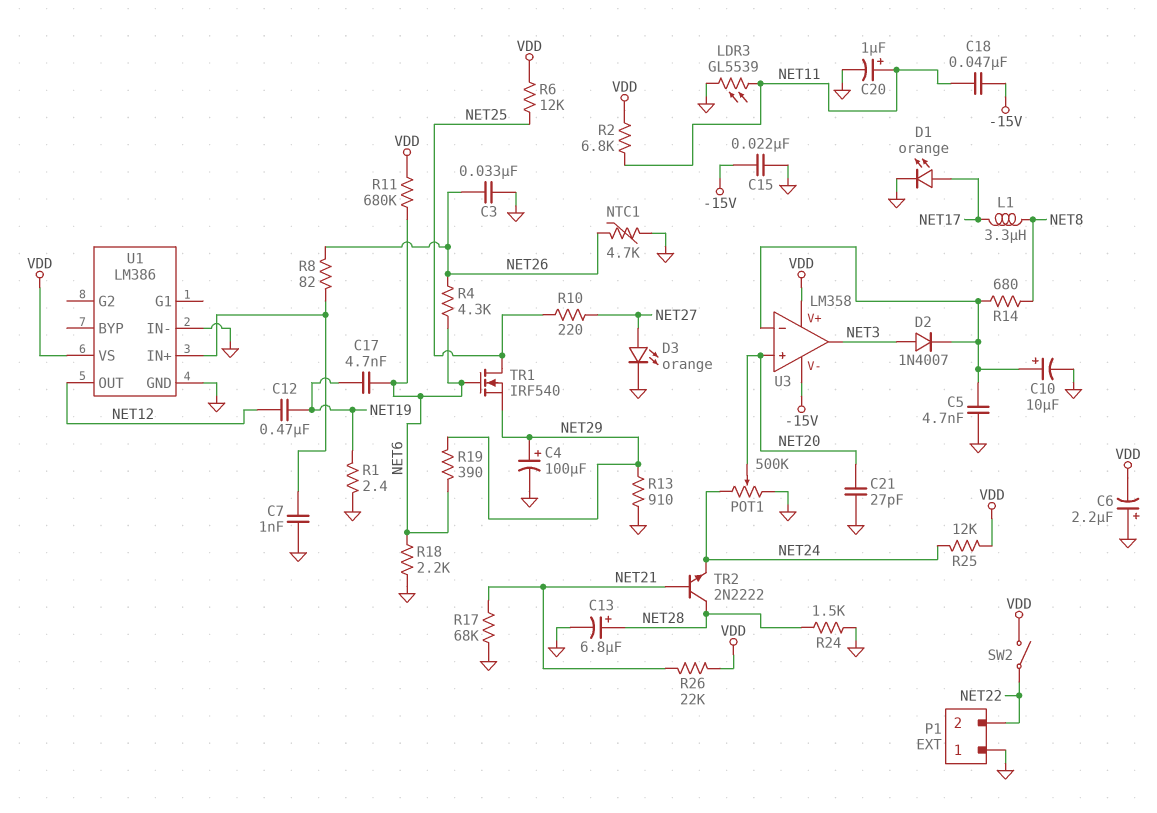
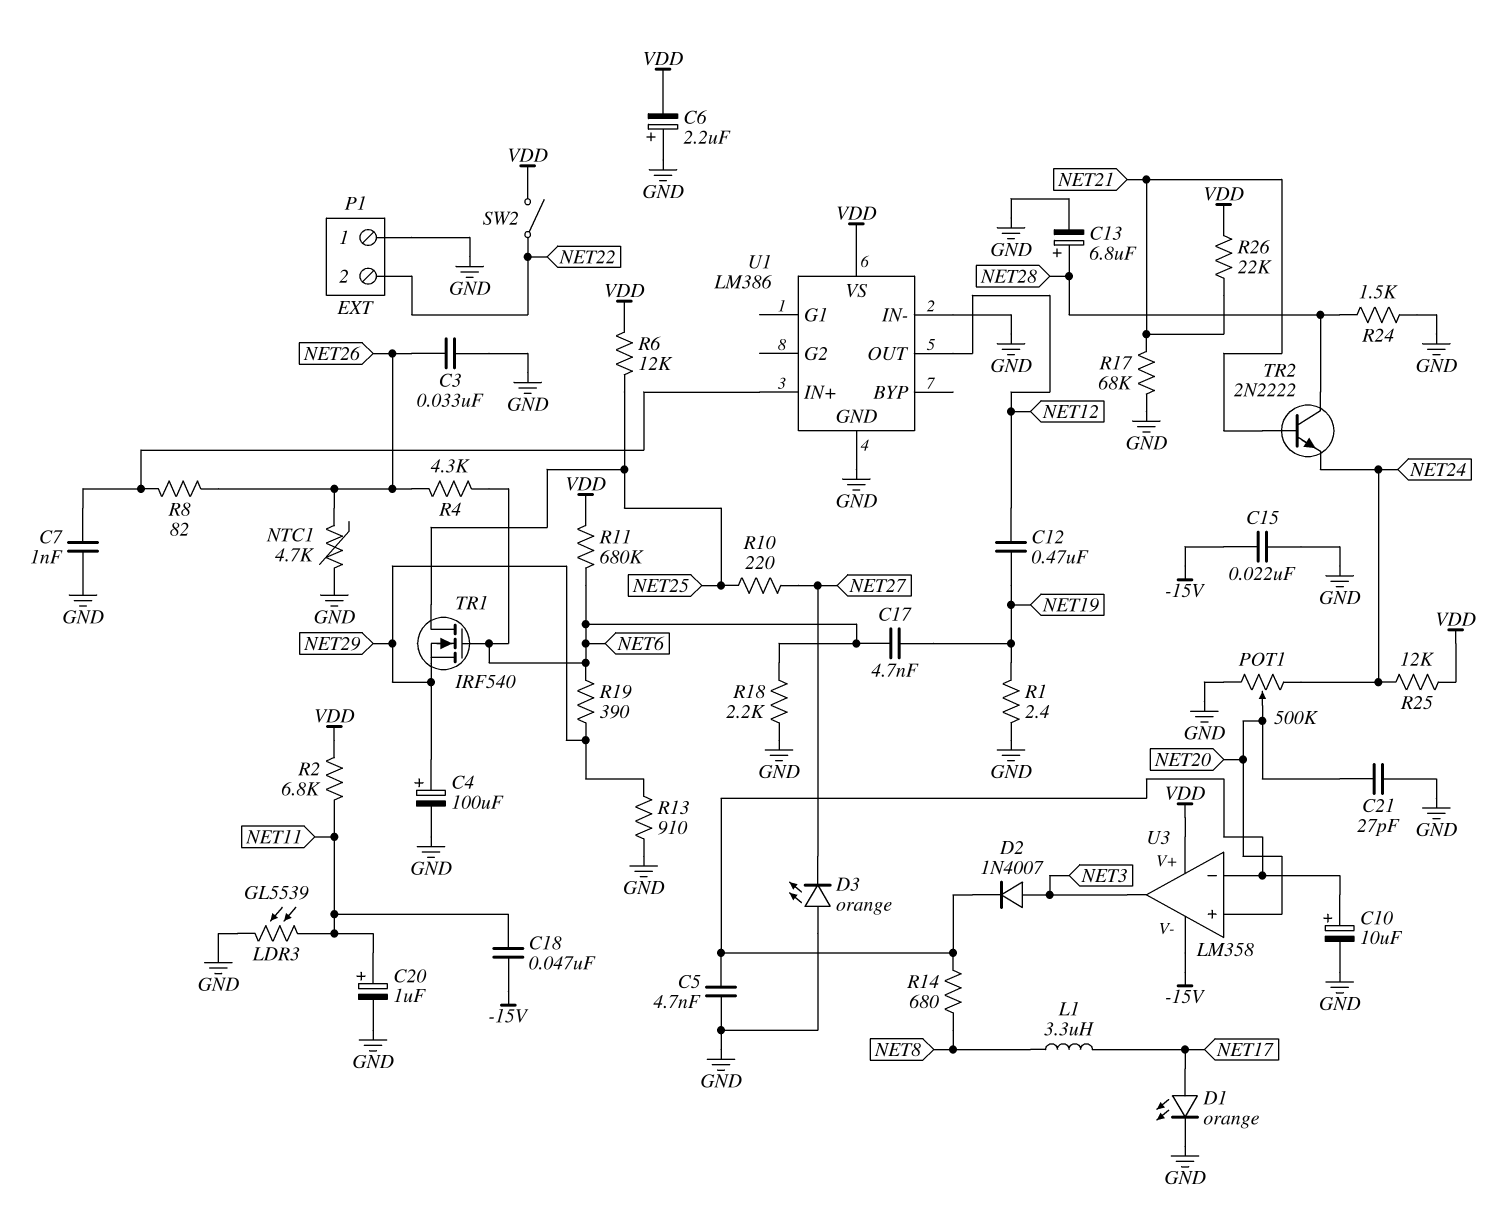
D3: LED orange (A NET27, K GND) -> LED orange (A GND, K NET27)

